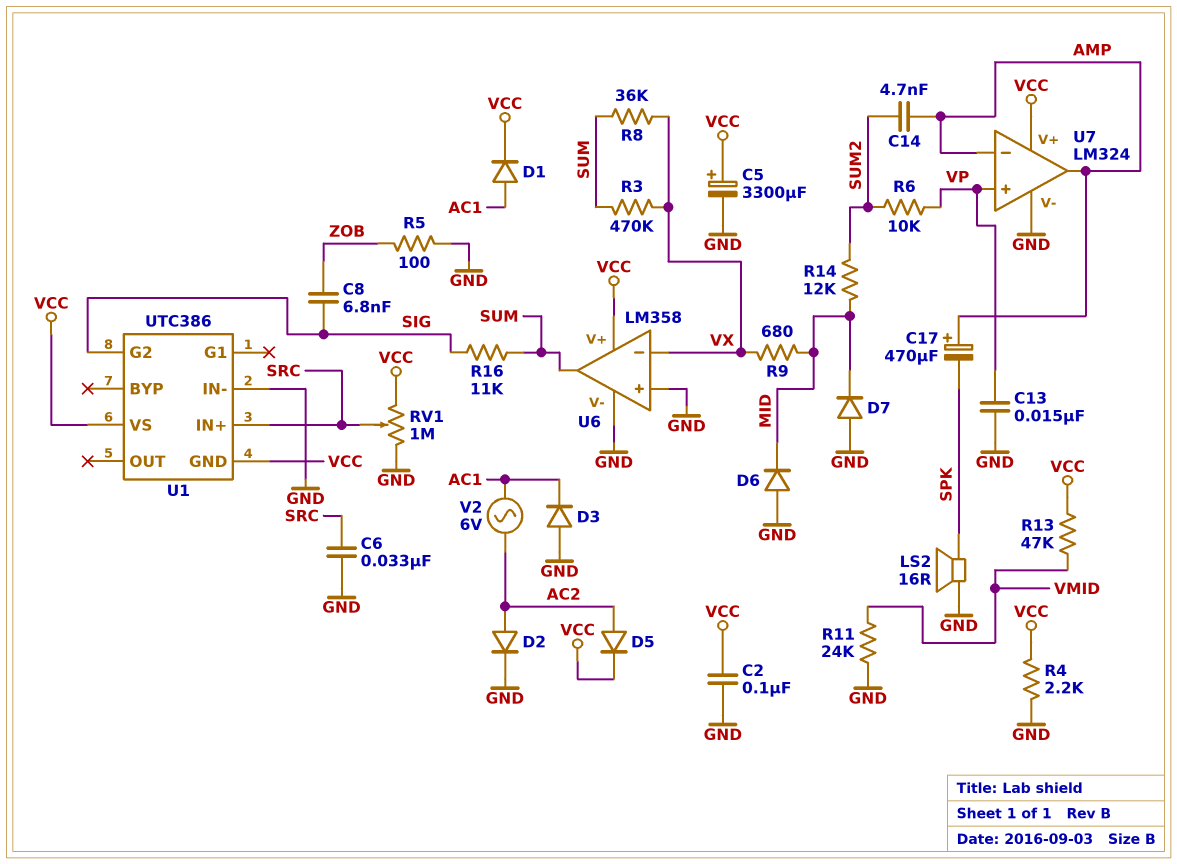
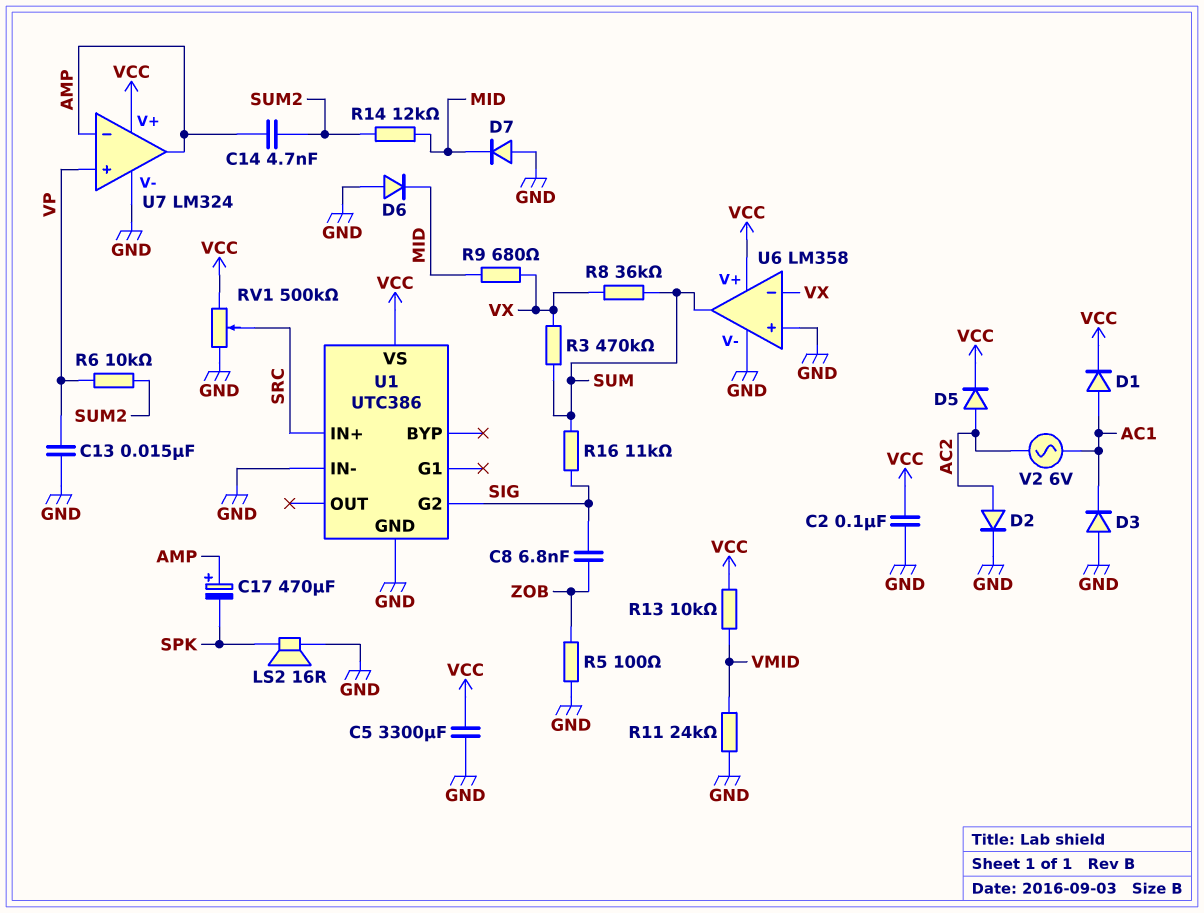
C5: 3300uF (plus VCC, minus GND) -> 3300uF (GND, VCC)
C6: 33nF (GND, SRC) -> none
R4: 2.2k (GND, VCC) -> none
R13: 47k (VCC, VMID) -> 10k (VCC, VMID)
RV1: 1M (GND, VCC, wiper SRC) -> 500k (GND, VCC, wiper SRC)
U1 pin GND: VCC -> GND

